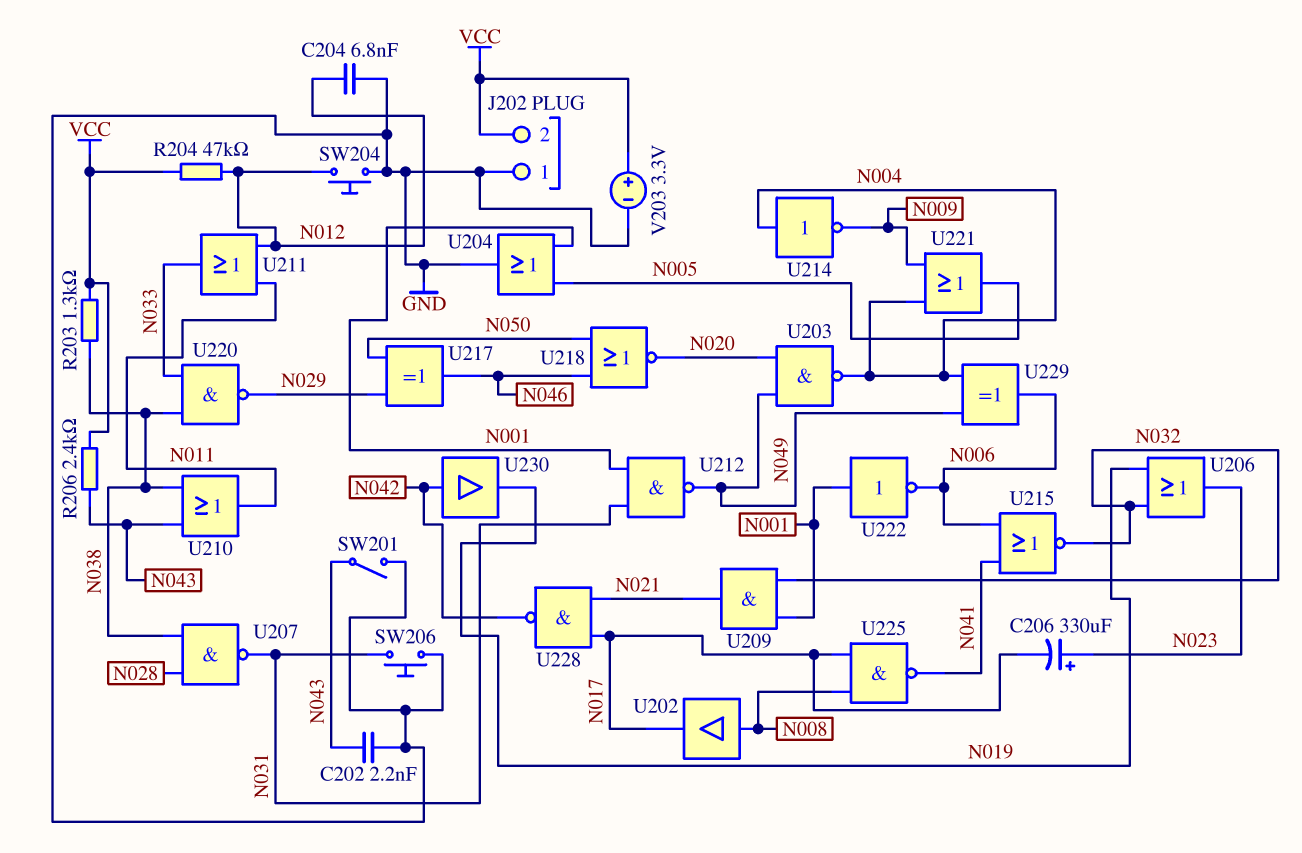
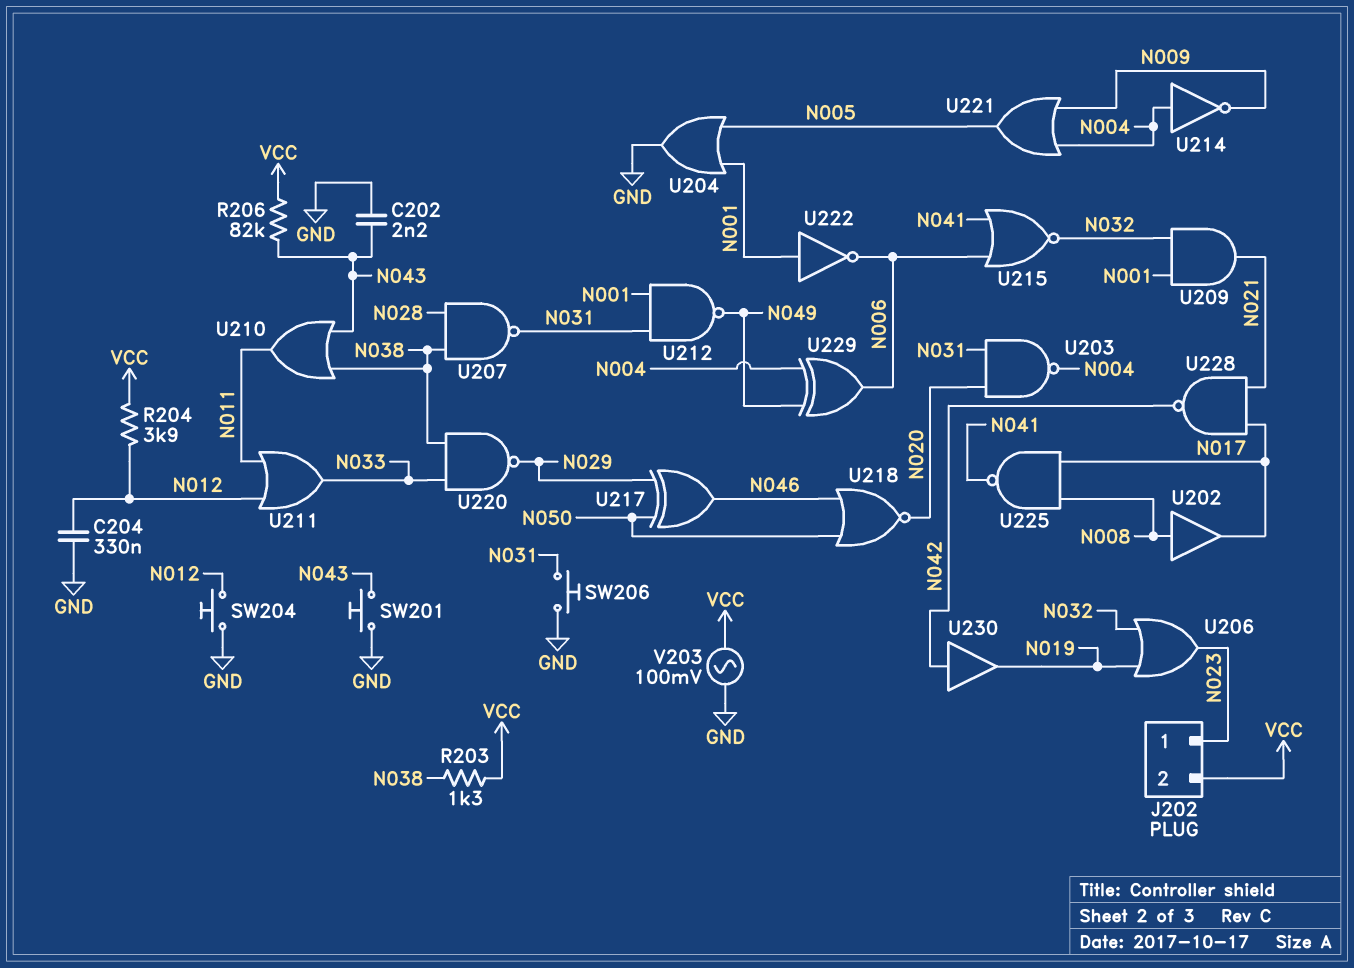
C204: 6.8nF (GND, N012) -> 330nF (GND, N012)
C206: 330uF (plus N023, minus N017) -> none
J202 pin 1: GND -> N023
R204: 47k (N012, VCC) -> 3.9k (N012, VCC)
R206: 2.4k (N043, VCC) -> 82k (N043, VCC)
SW201: switch (GND, N043) -> button (GND, N043)
U203: NAND (in N020, in N049, out N004) -> NAND (in N020, in N031, out N004)
V203: 3.3V (plus VCC, minus GND) -> AC 100mV (GND, VCC)

